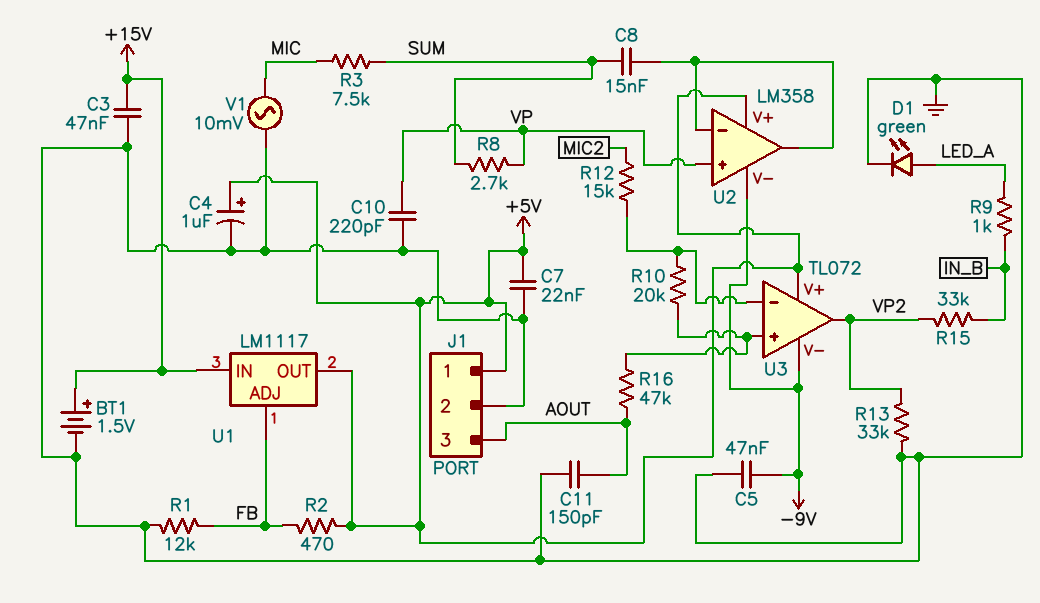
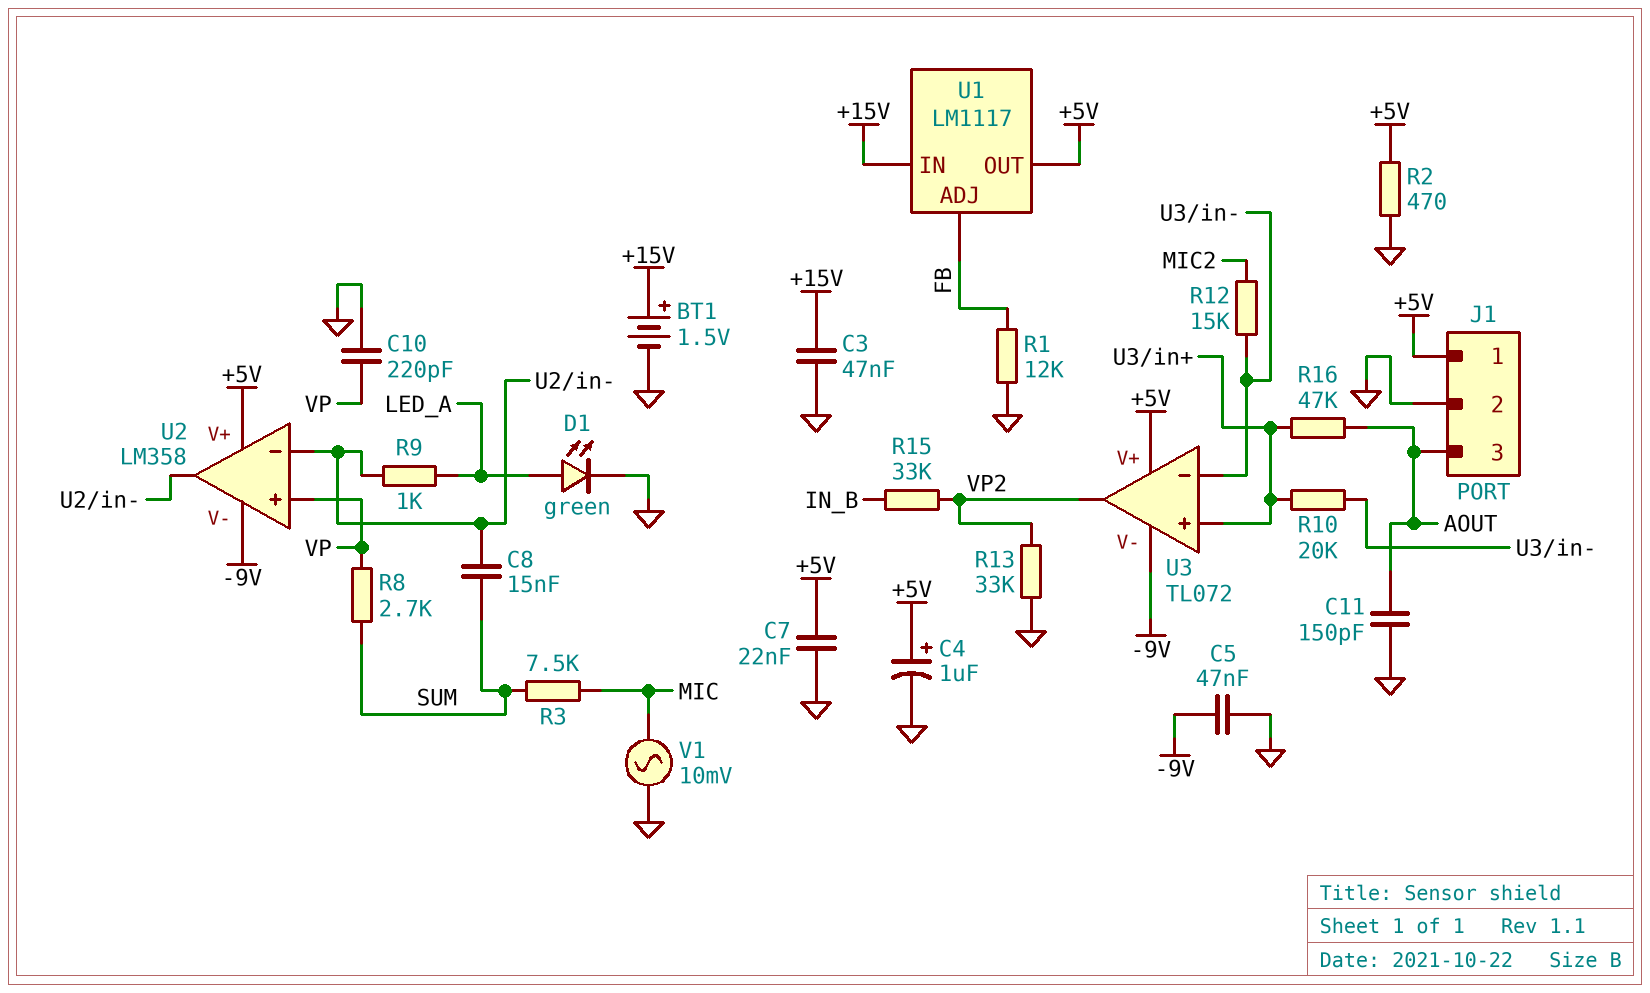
R2: 470 (+5V, FB) -> 470 (+5V, GND)
R9: 1k (IN_B, LED_A) -> 1k (LED_A, U2/in-)

